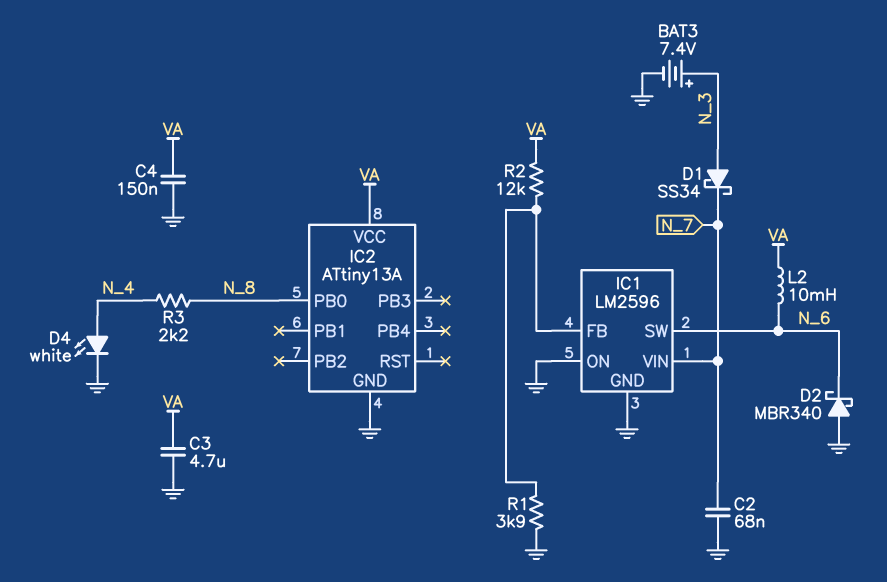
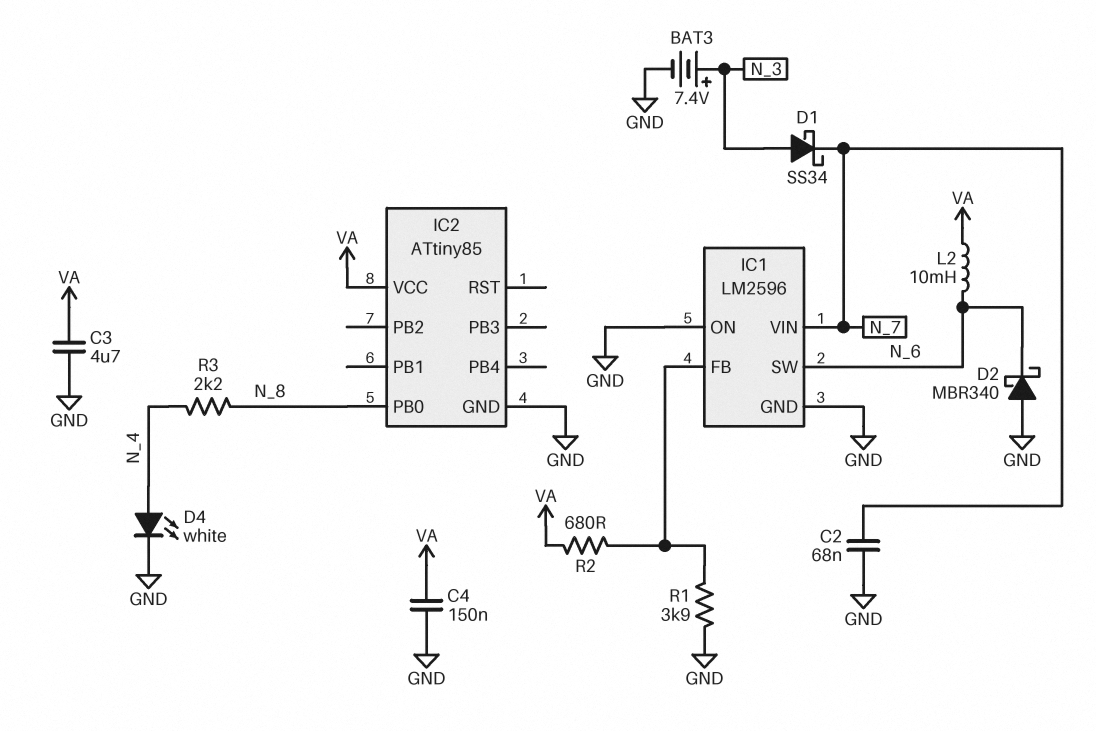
IC2: ATtiny13A -> ATtiny85
R2: 12k (IC1/FB, VA) -> 680 (IC1/FB, VA)

